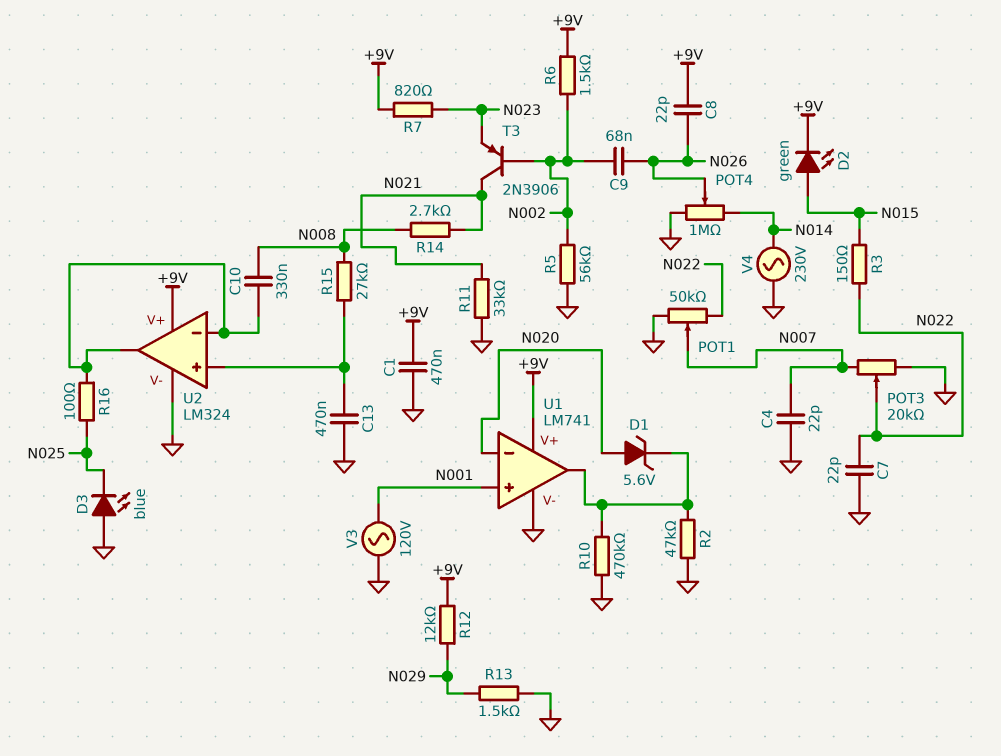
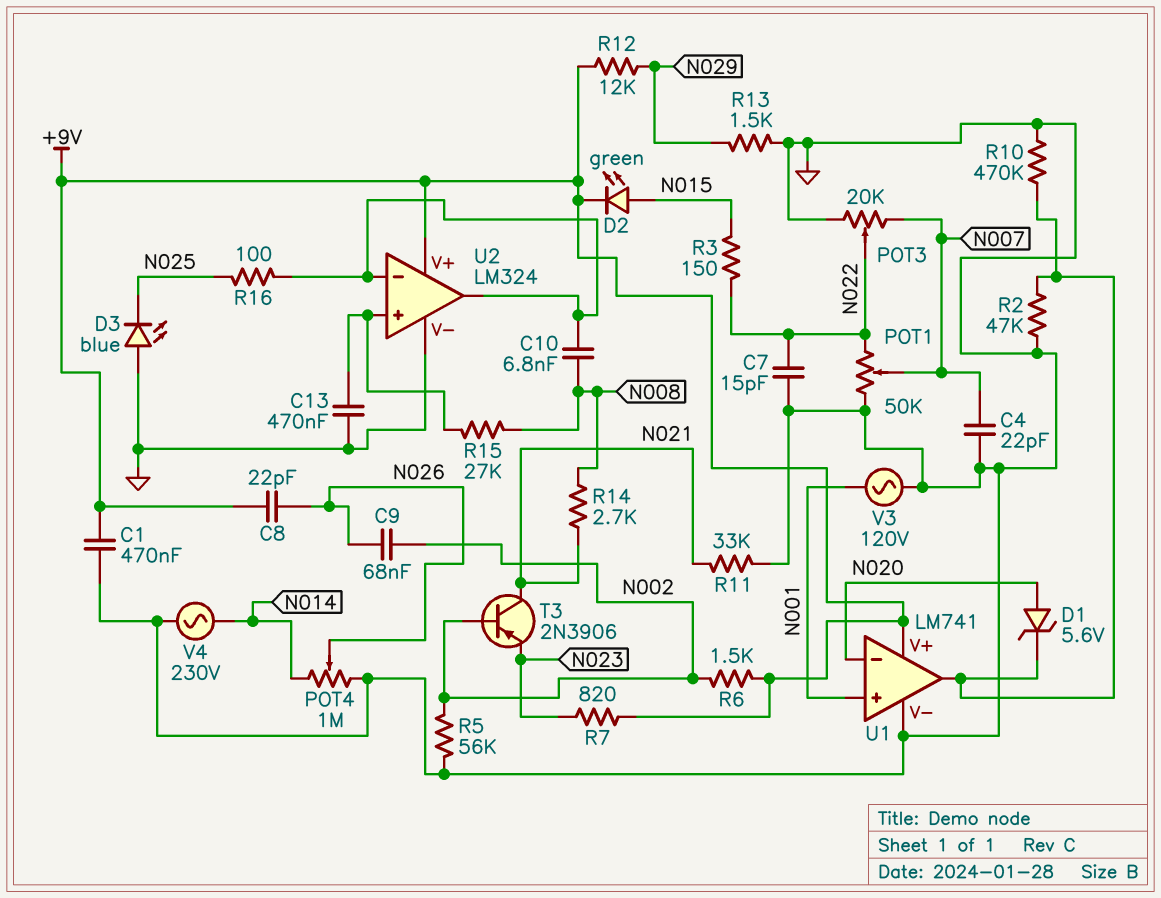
C7: 22pF (GND, N022) -> 15pF (GND, N022)
C10: 330nF (N008, U2/in-) -> 6.8nF (N008, U2/in-)

